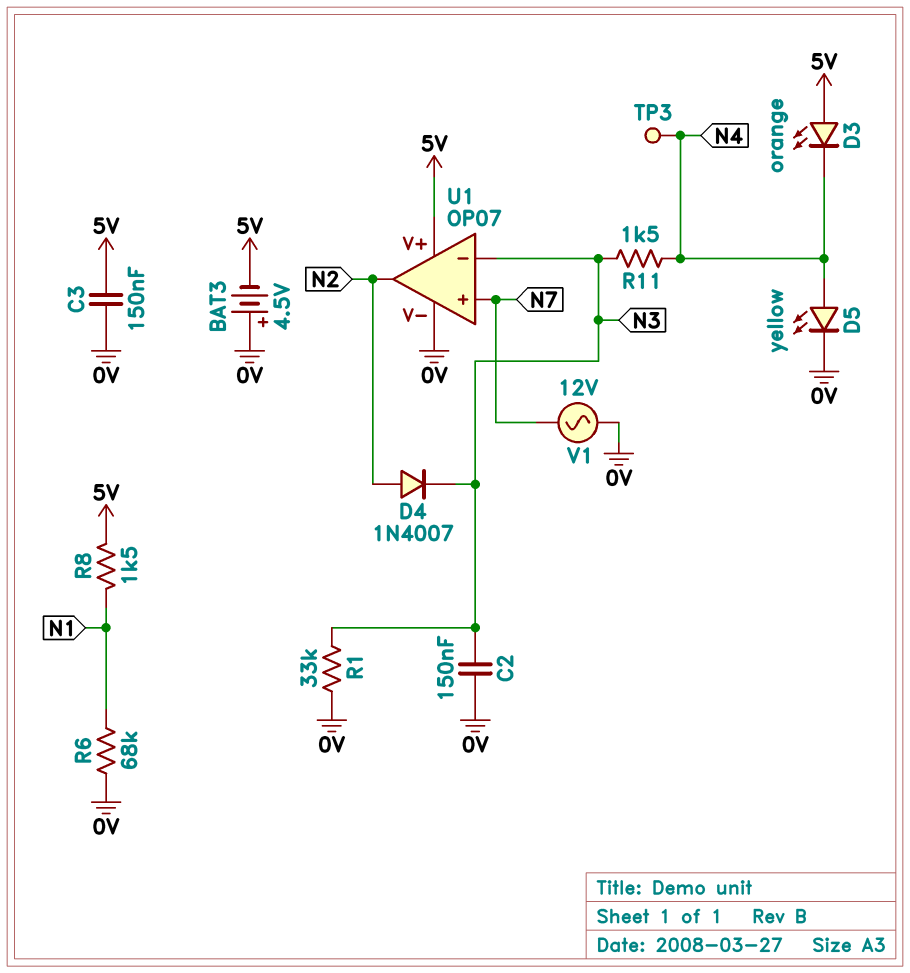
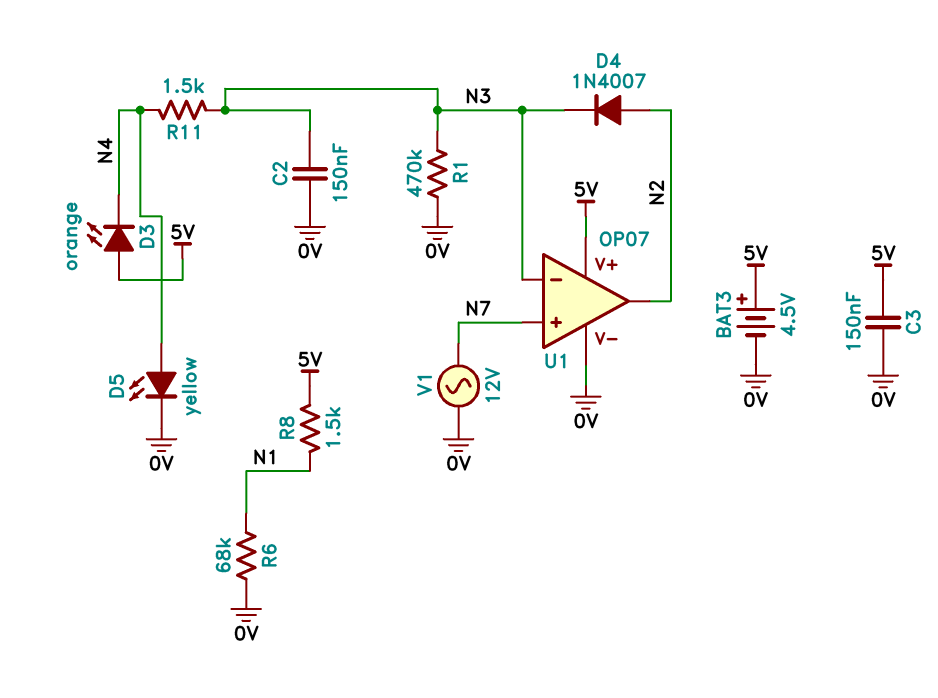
BAT3: 4.5V (plus 0V, minus 5V) -> 4.5V (plus 5V, minus 0V)
R1: 33k (0V, N3) -> 470k (0V, N3)
TP3: test point (N4) -> none

